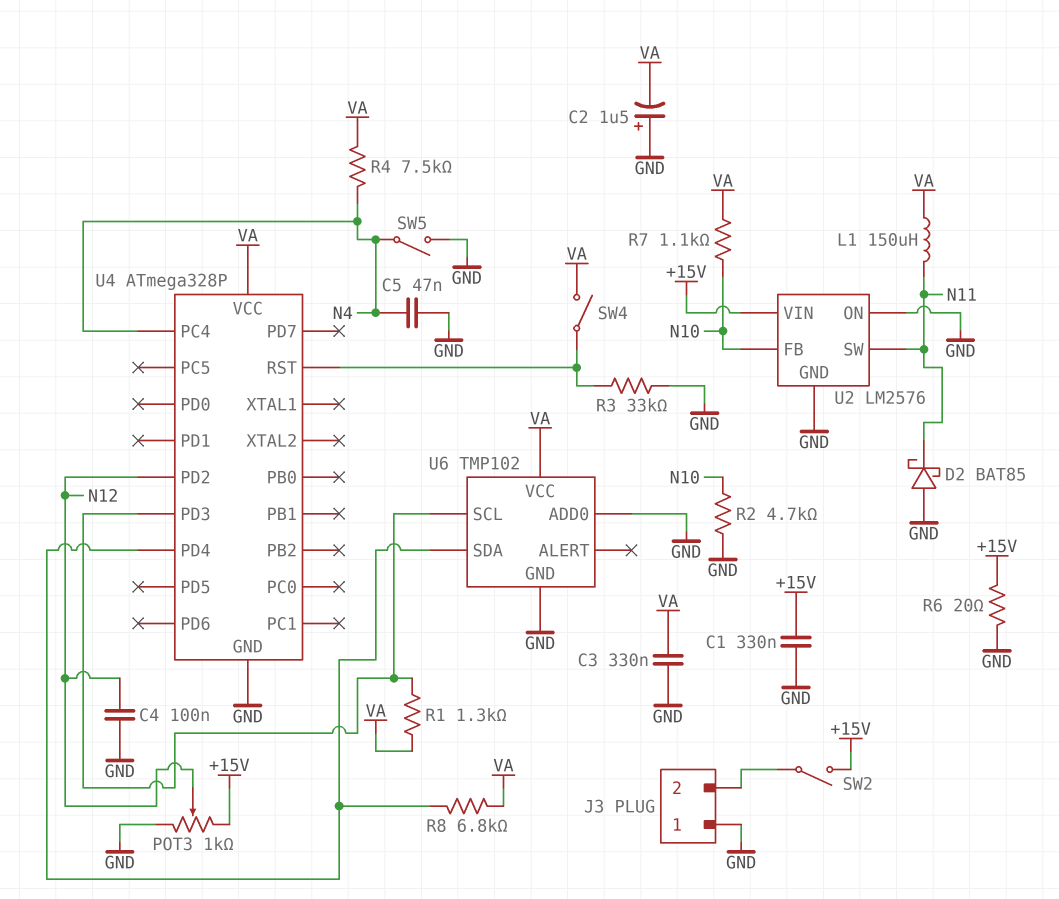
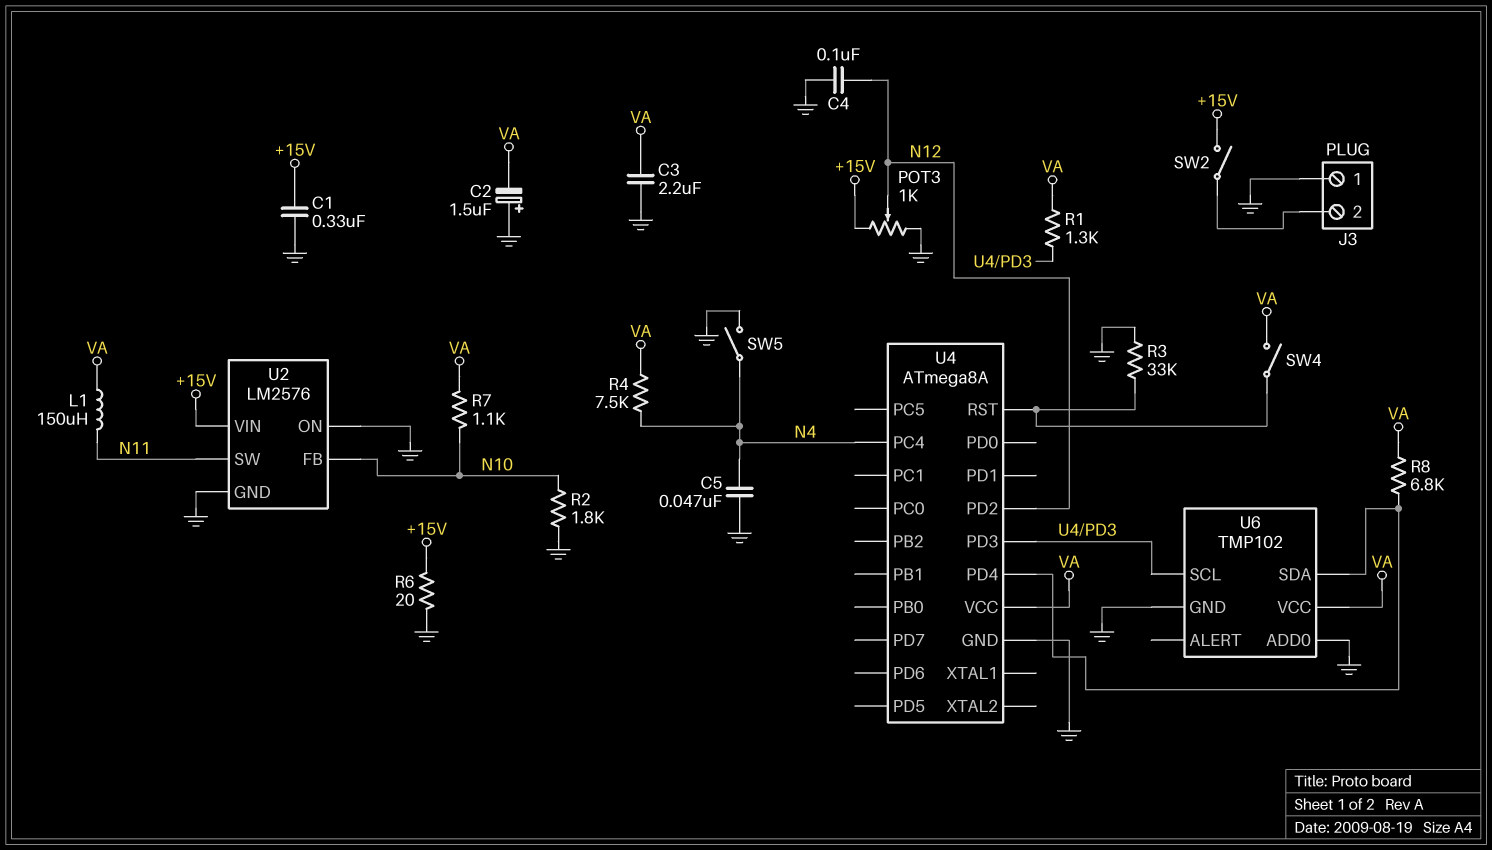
C3: 330nF (GND, VA) -> 2.2uF (GND, VA)
D2: schottky BAT85 (A GND, K N11) -> none
R2: 4.7k (GND, N10) -> 1.8k (GND, N10)
U4: ATmega328P -> ATmega8A

